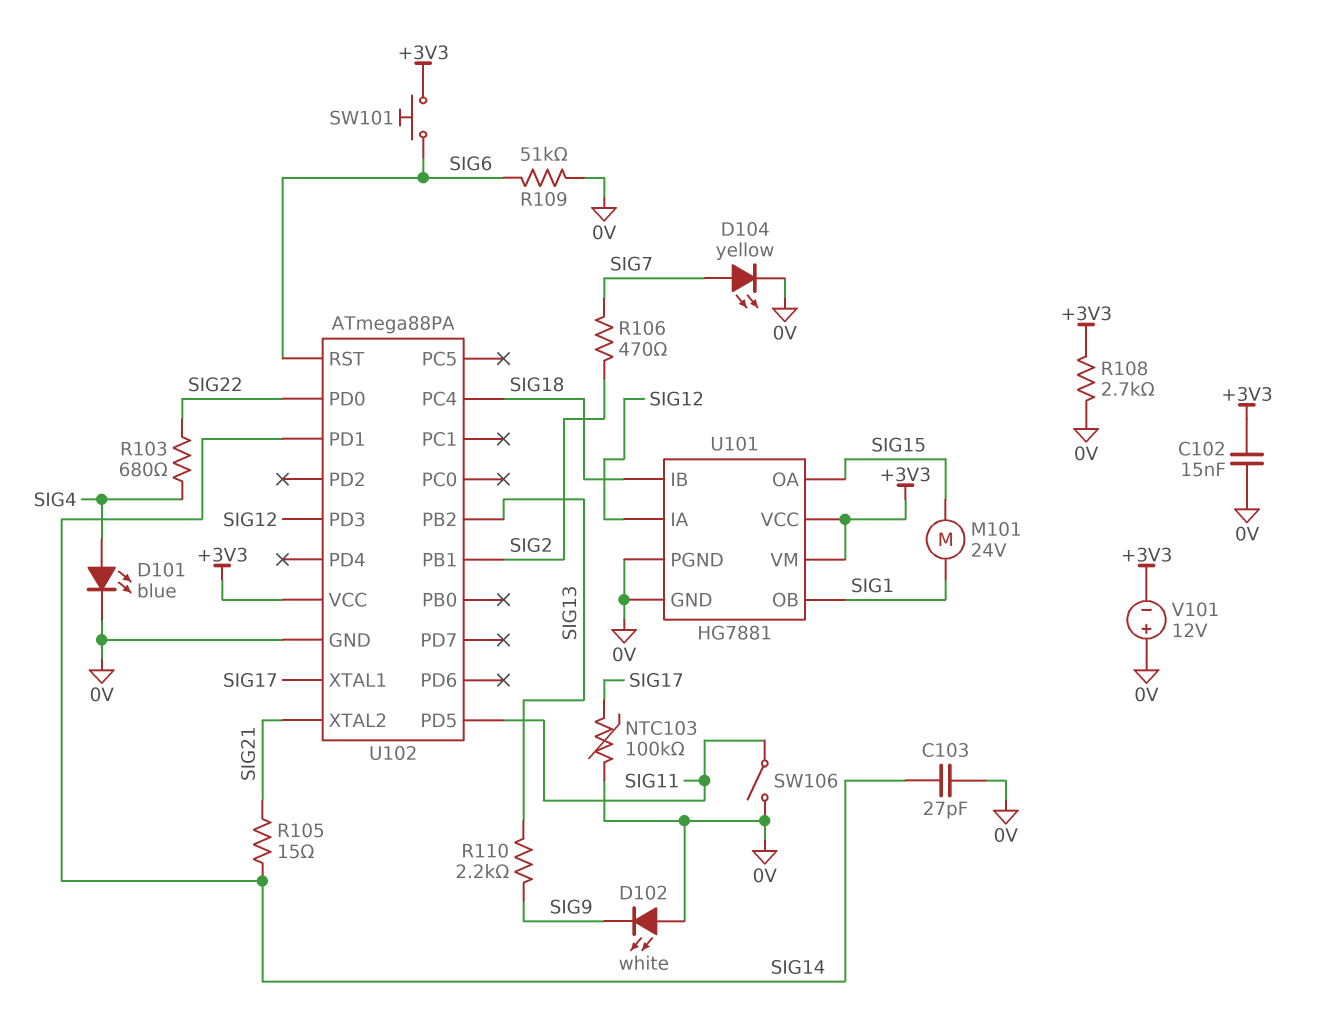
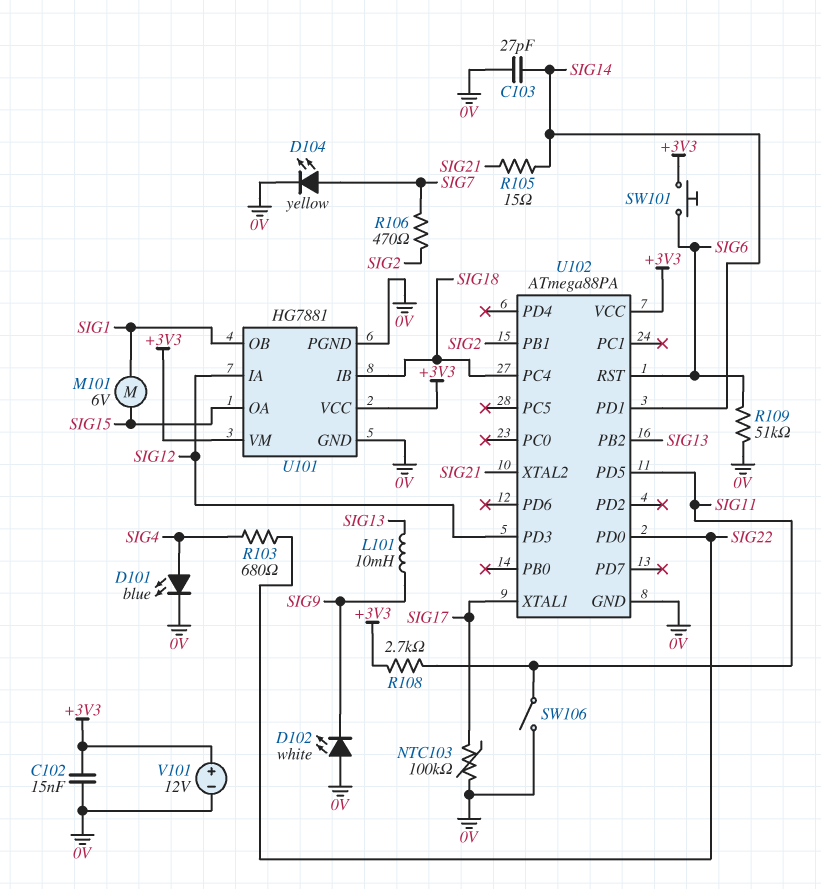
L101: none -> 10mH (SIG9, SIG13)
M101: motor 24V (SIG1, SIG15) -> motor 6V (SIG1, SIG15)
R108: 2.7k (+3V3, 0V) -> 2.7k (+3V3, SIG11)
R110: 2.2k (SIG9, SIG13) -> none
V101: 12V (plus 0V, minus +3V3) -> 12V (plus +3V3, minus 0V)

